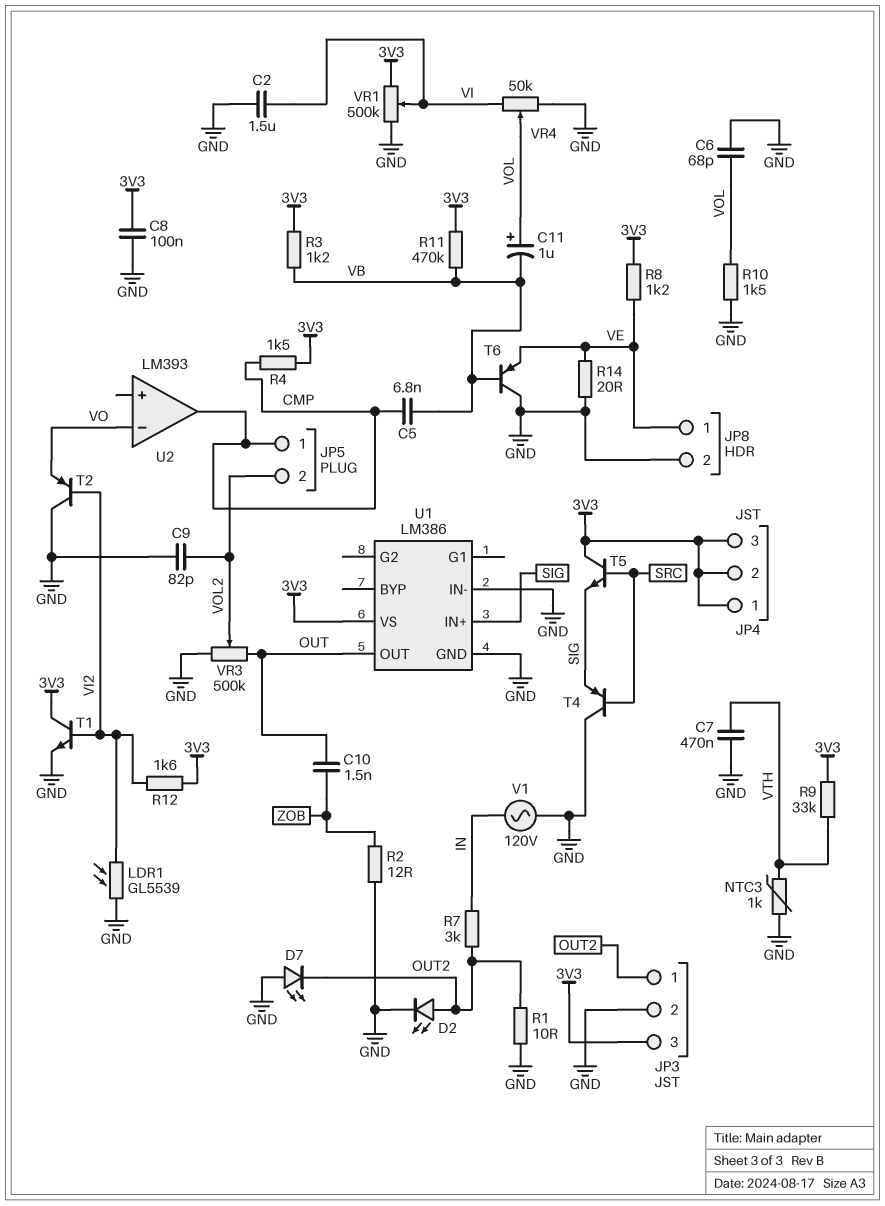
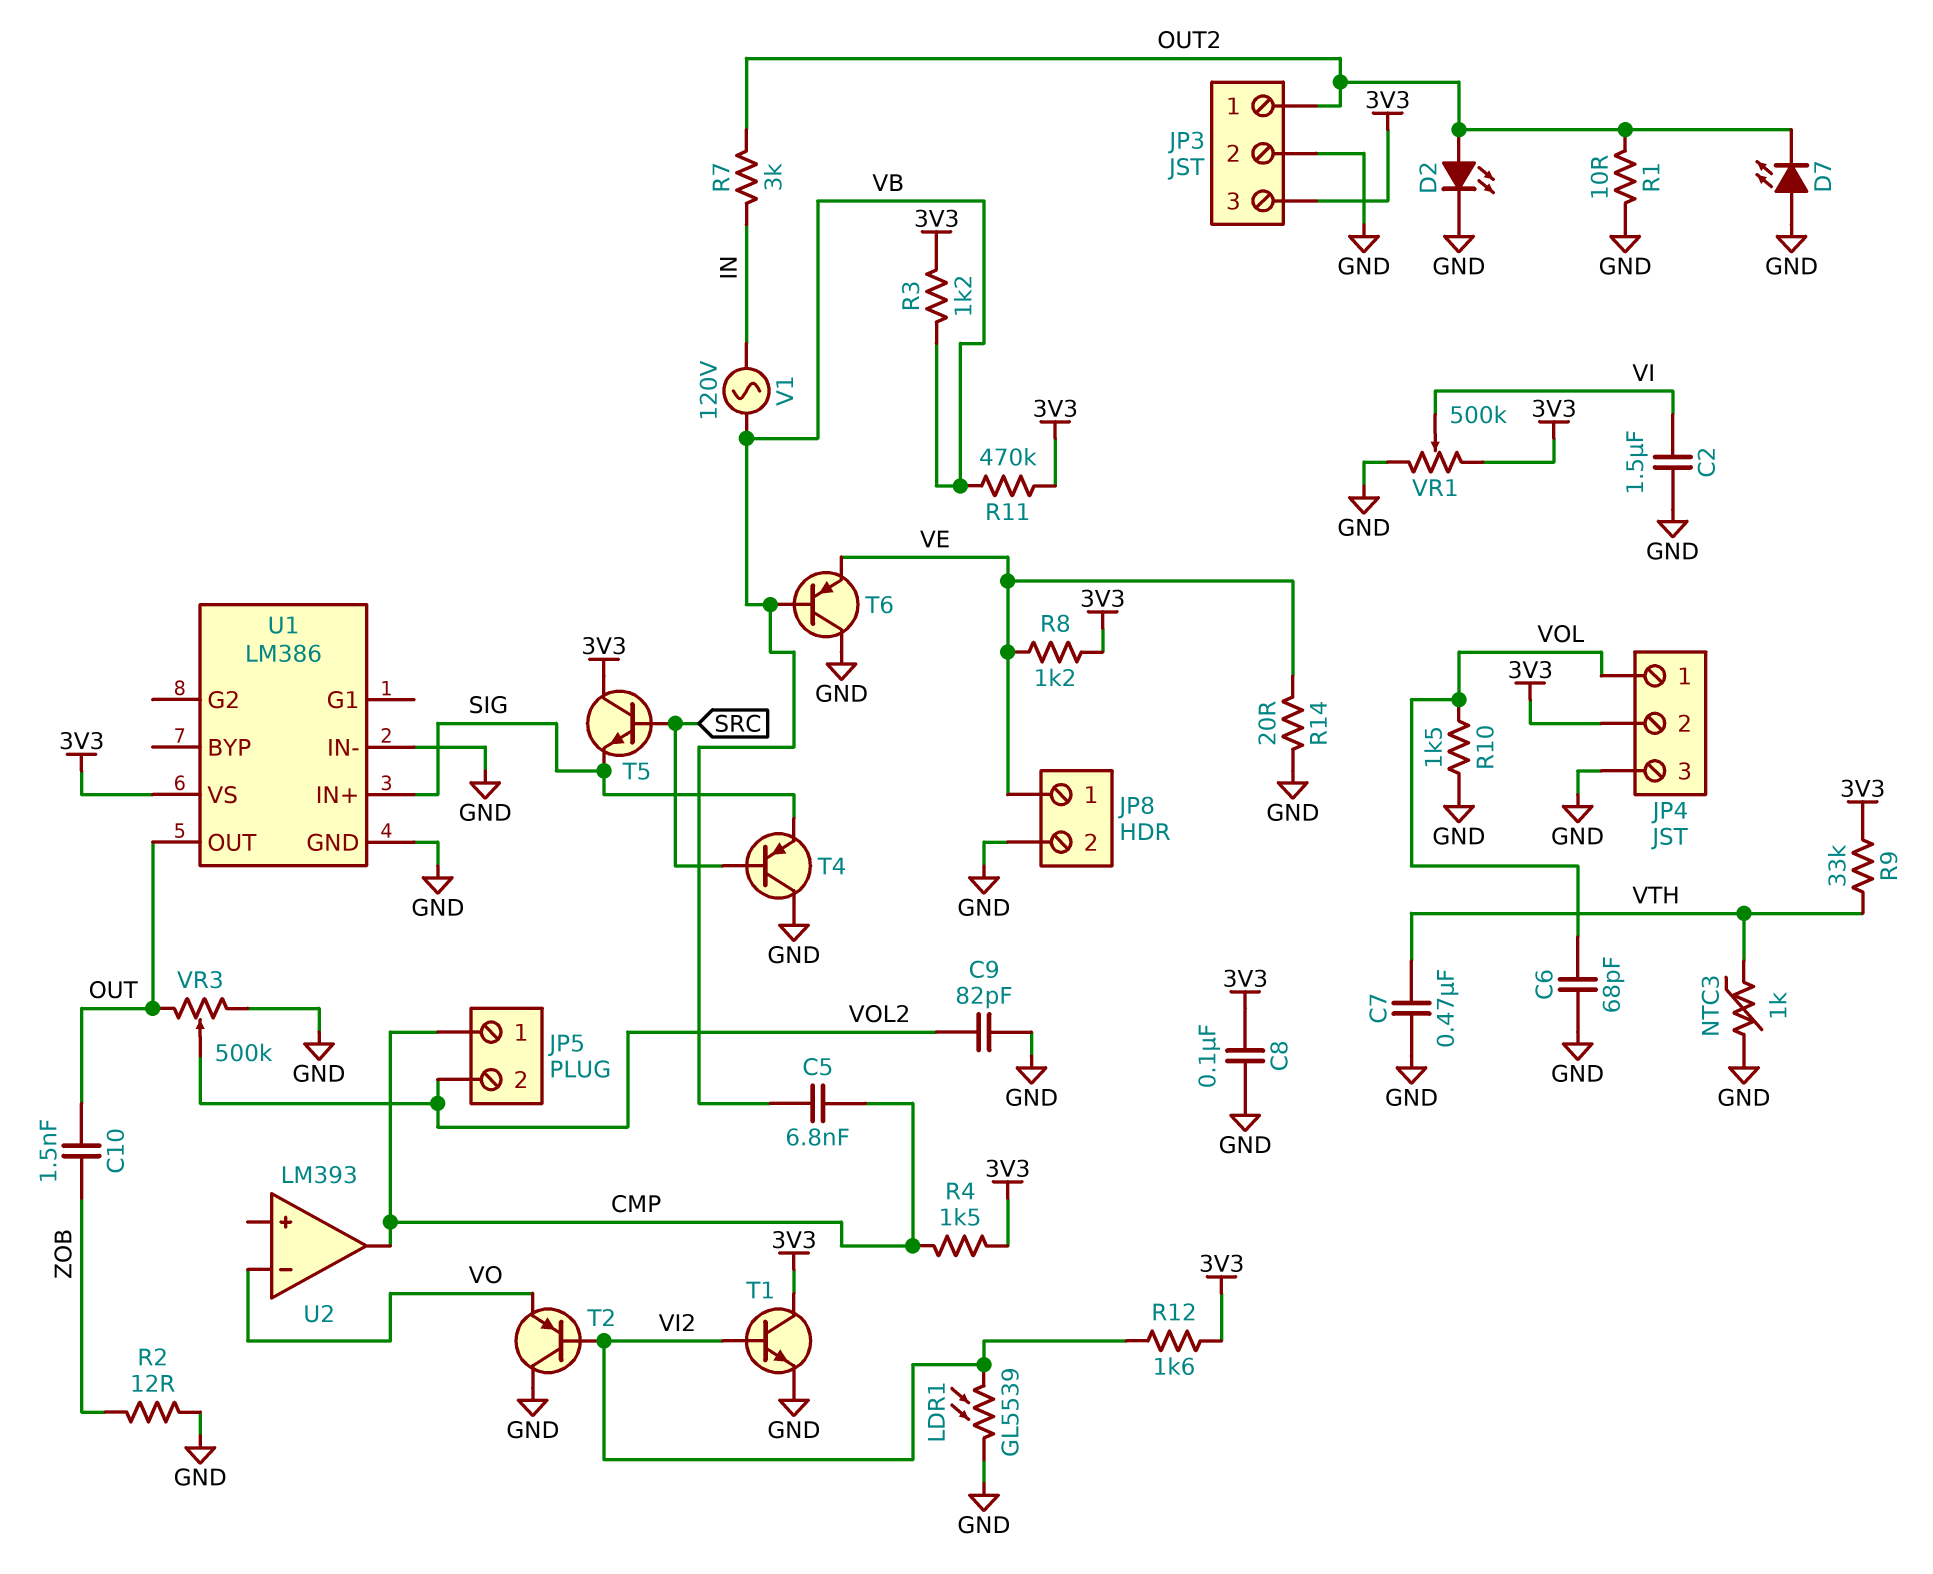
C11: 1uF (plus VOL, minus VB) -> none
JP4 pin 1: 3V3 -> VOL
JP4 pin 3: 3V3 -> GND
V1: AC 120V (GND, IN) -> AC 120V (IN, VB)
VR4: 50k (GND, VI, wiper VOL) -> none

